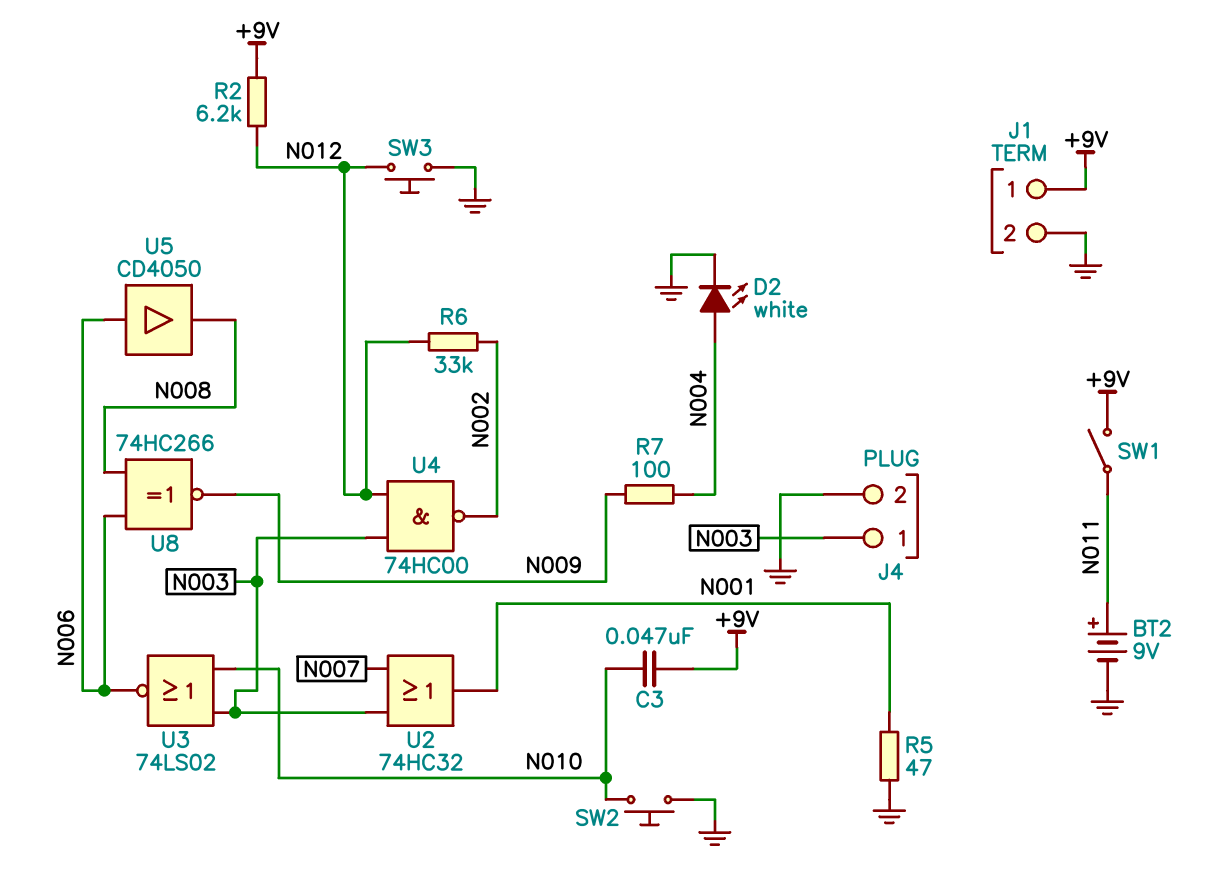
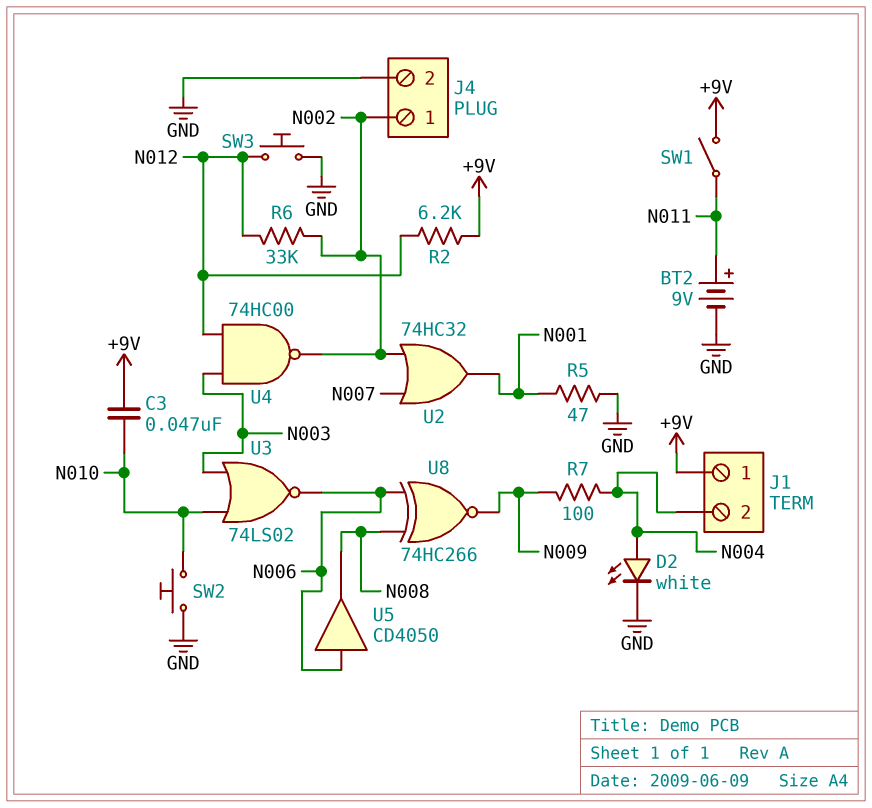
J1 pin 2: GND -> N004
J4 pin 1: N003 -> N002
U2: OR 74HC32 (in N003, in N007, out N001) -> OR 74HC32 (in N002, in N007, out N001)

